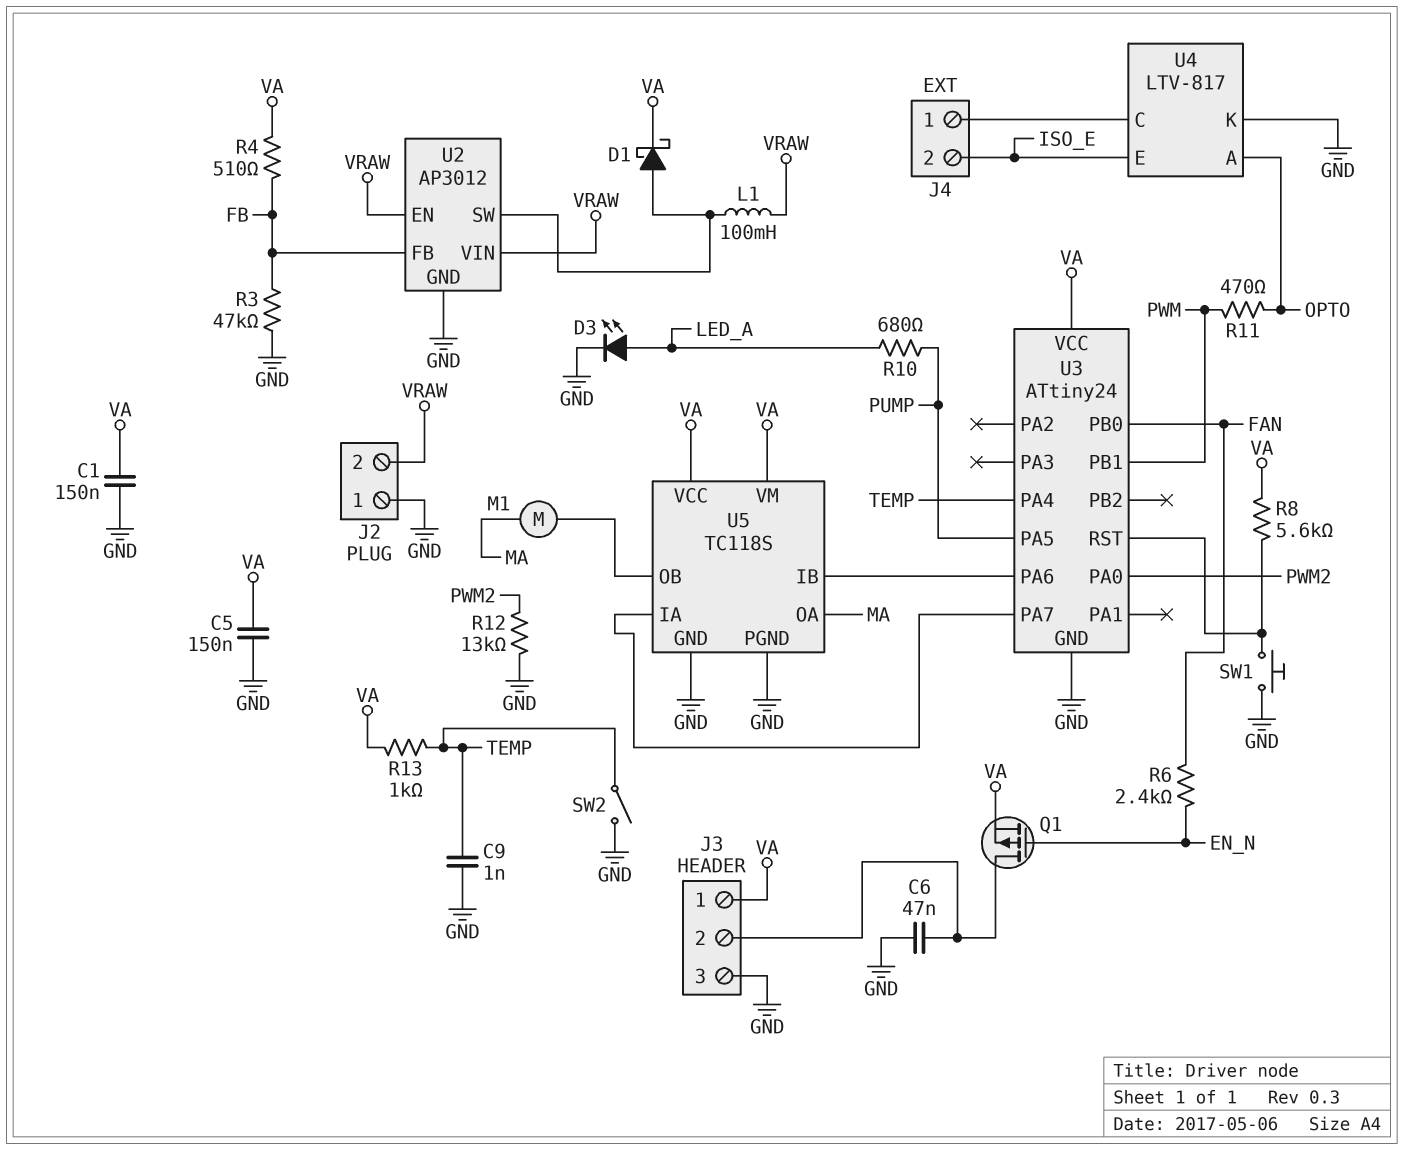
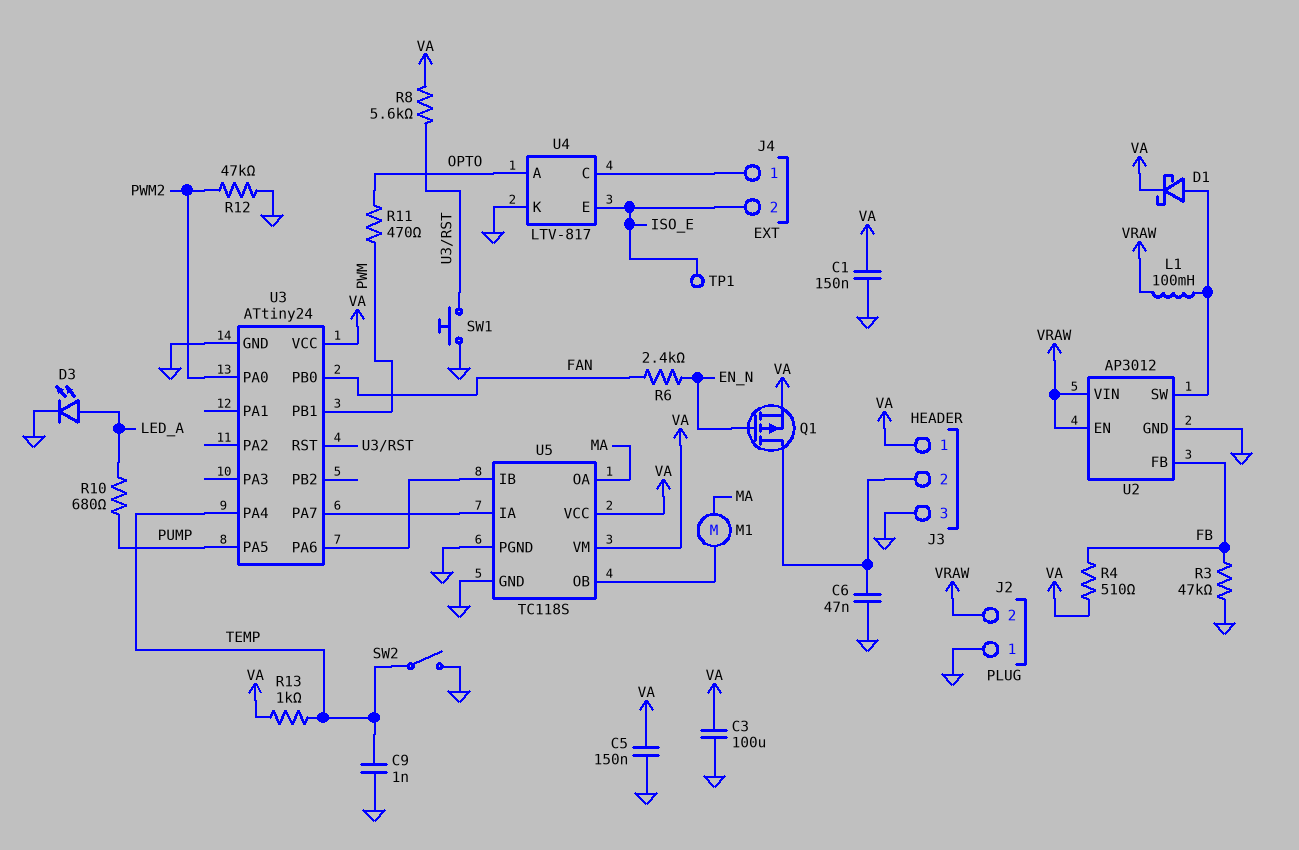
C3: none -> 100uF (GND, VA)
R12: 13k (GND, PWM2) -> 47k (GND, PWM2)
TP1: none -> test point (ISO_E)

